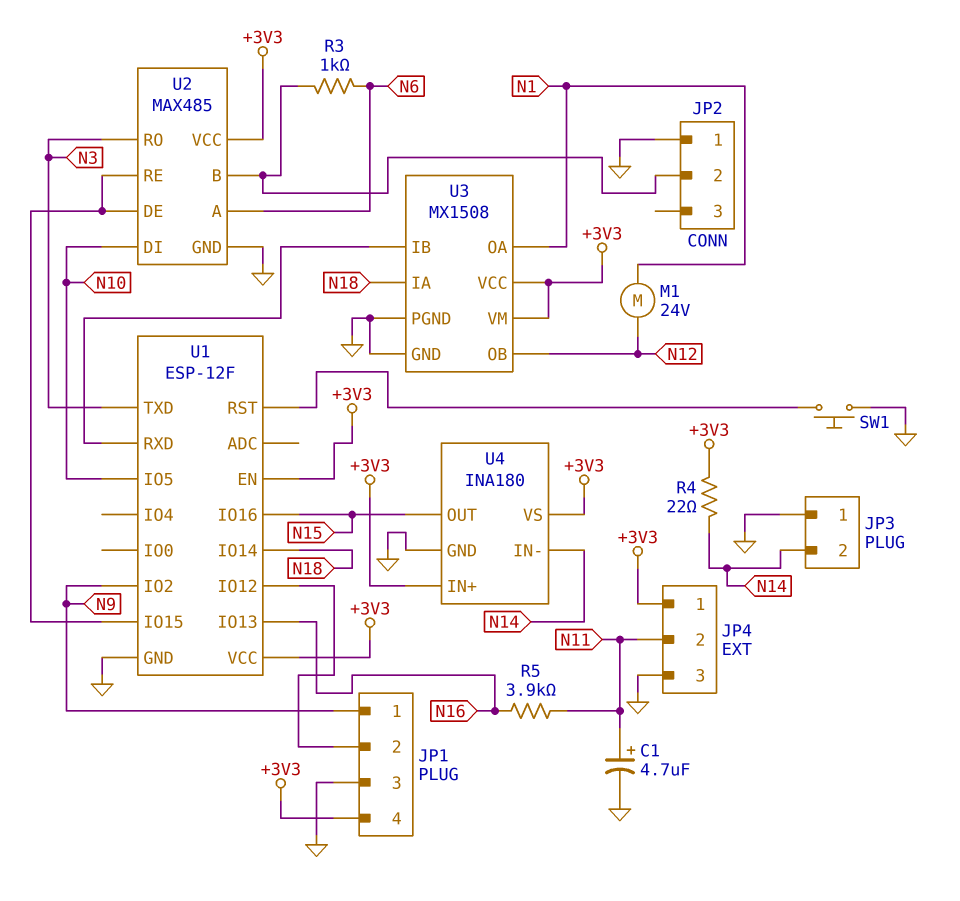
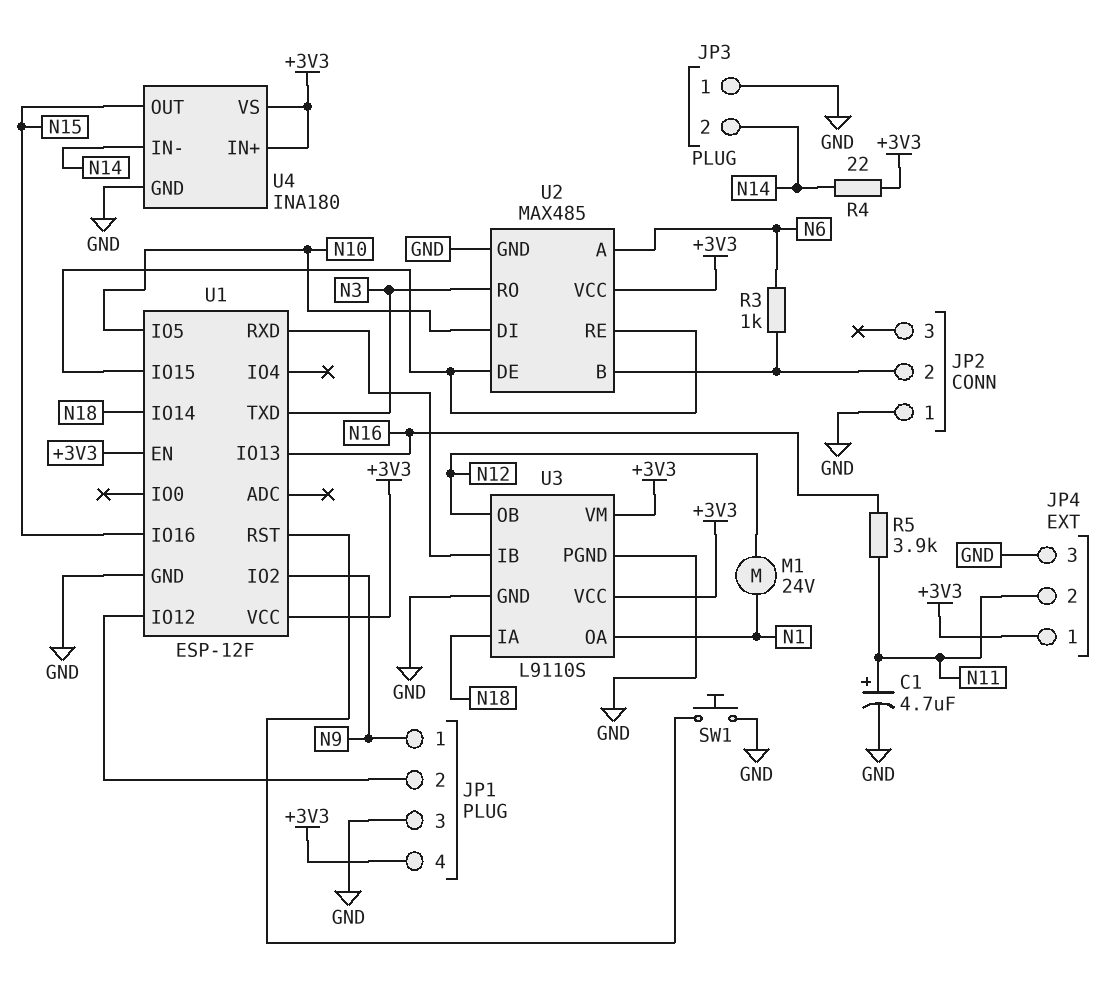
U3: MX1508 -> L9110S

